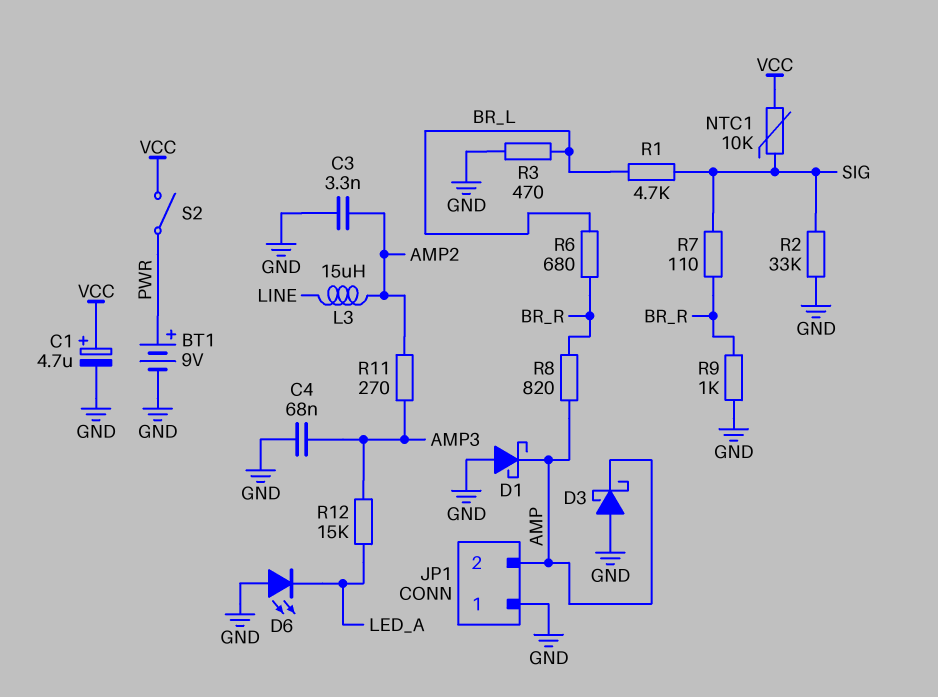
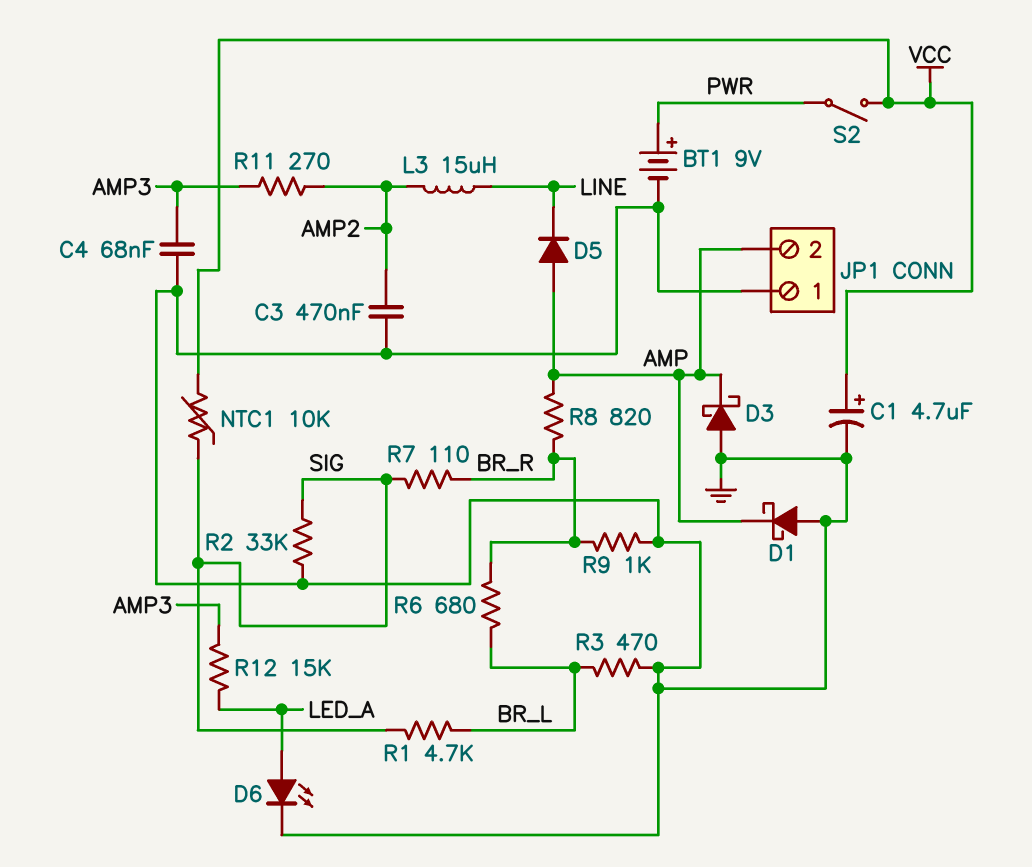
C3: 3.3nF (AMP2, GND) -> 470nF (AMP2, GND)
D5: none -> diode (A AMP, K LINE)
D6: LED (A GND, K LED_A) -> LED (A LED_A, K GND)

